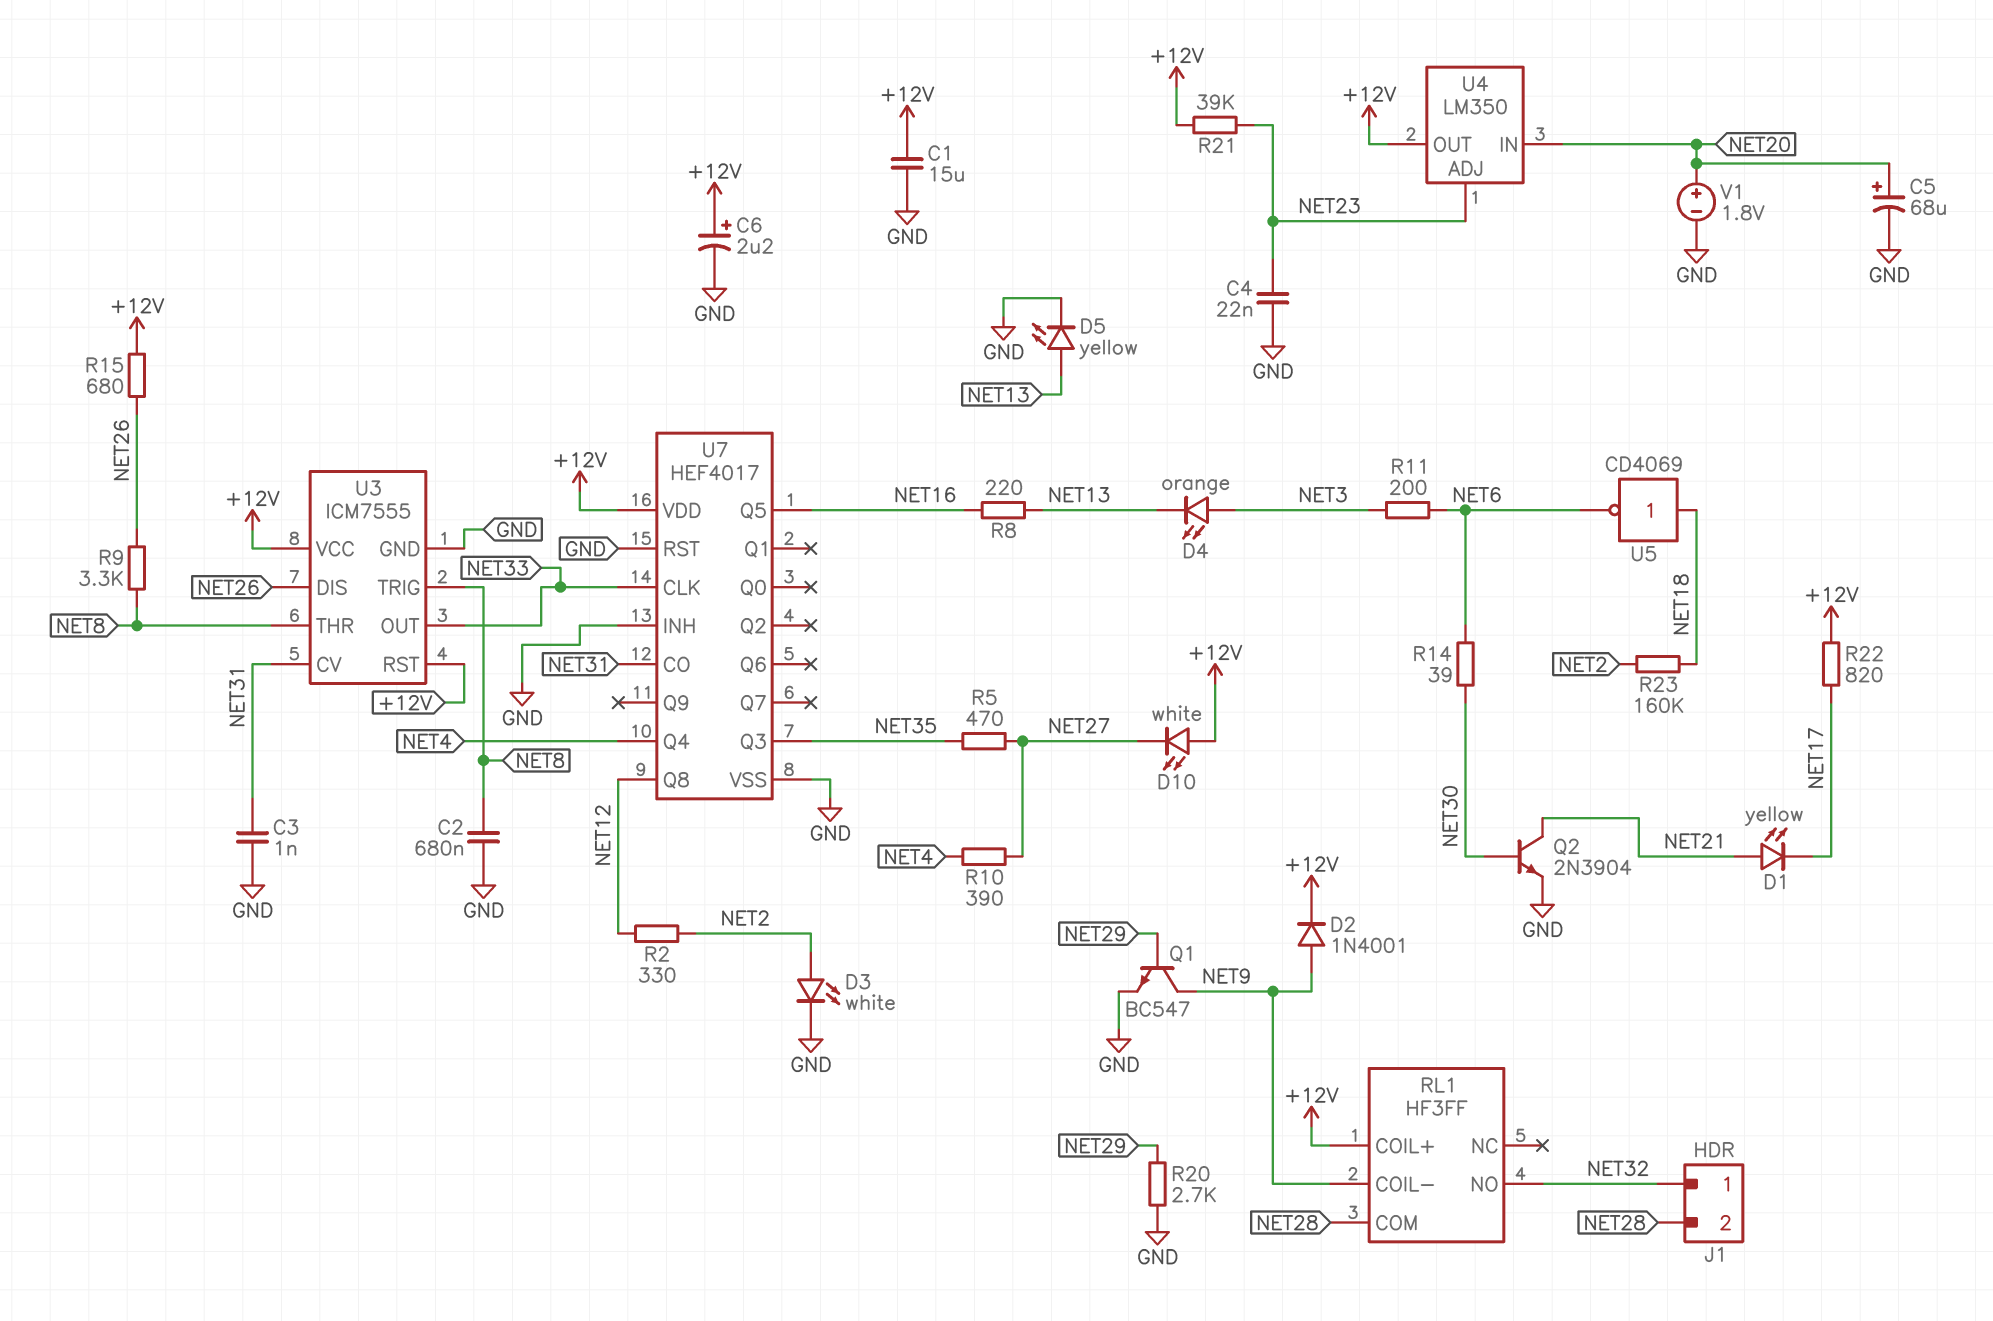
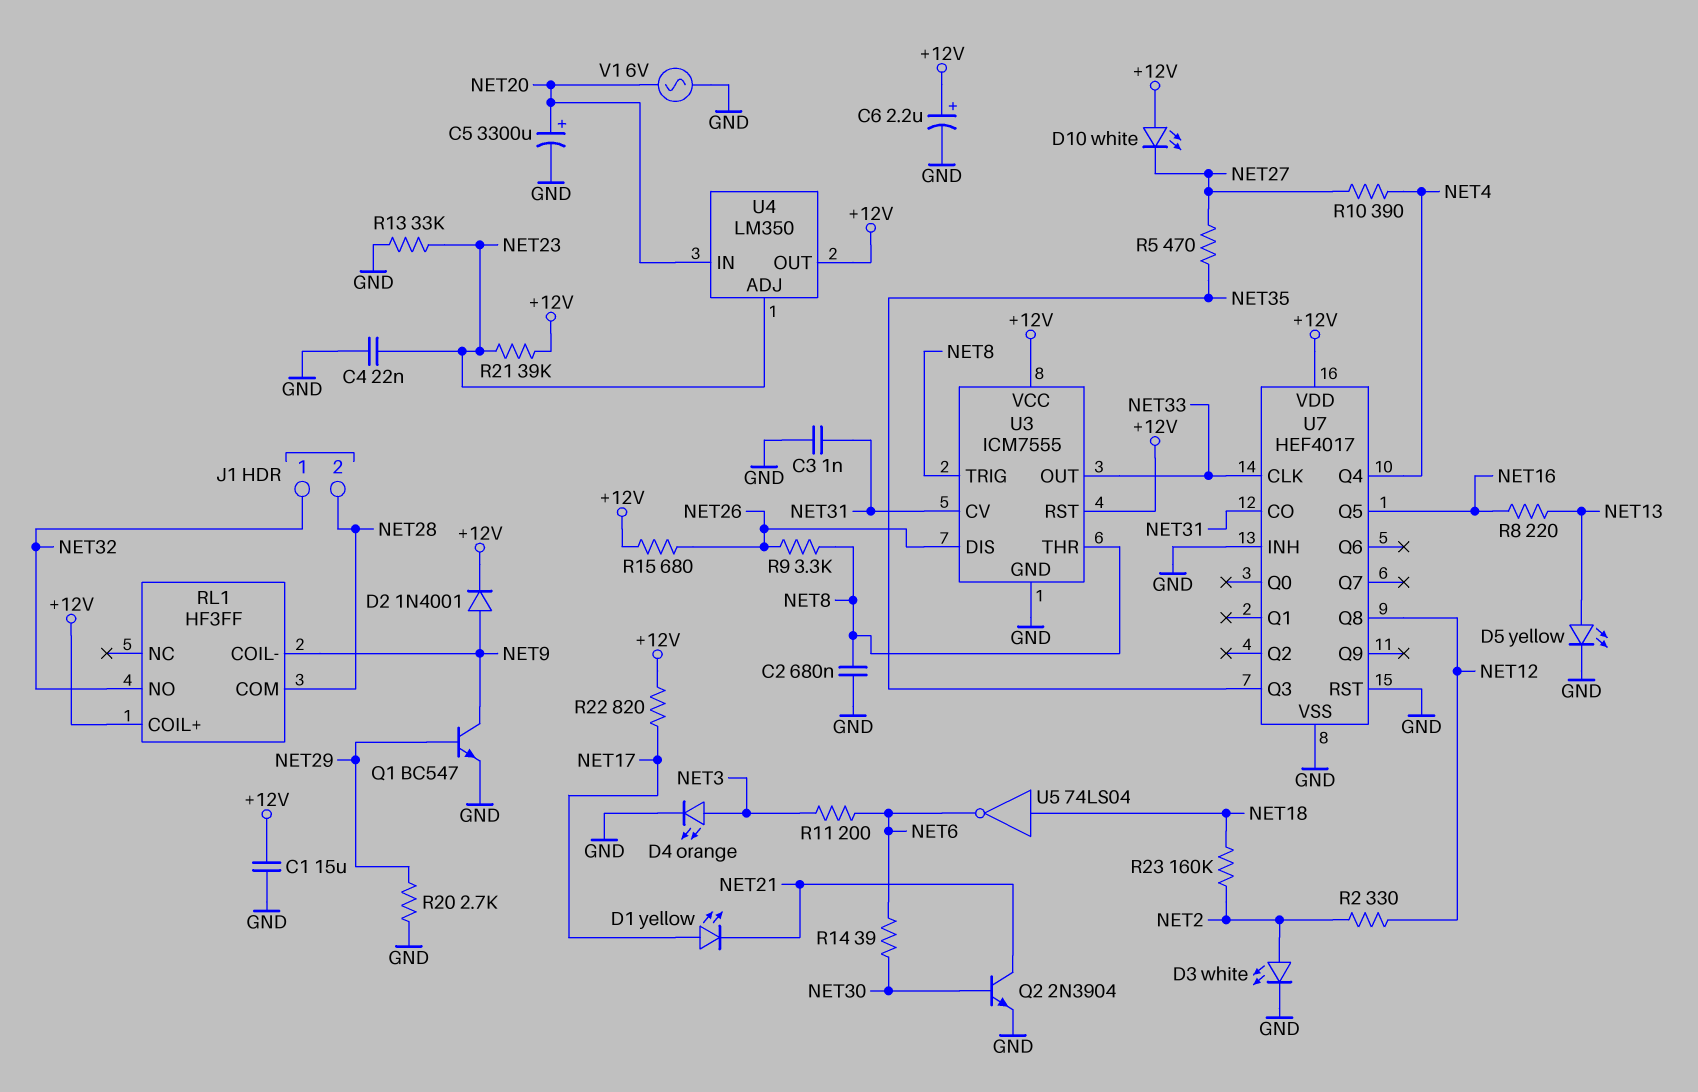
C5: 68uF (plus NET20, minus GND) -> 3300uF (plus NET20, minus GND)
D1: LED yellow (A NET21, K NET17) -> LED yellow (A NET17, K NET21)
D4: LED orange (A NET3, K NET13) -> LED orange (A NET3, K GND)
R13: none -> 33k (GND, NET23)
U5: NOT CD4069 (in NET18, out NET6) -> NOT 74LS04 (in NET18, out NET6)
V1: 1.8V (plus NET20, minus GND) -> AC 6V (GND, NET20)

